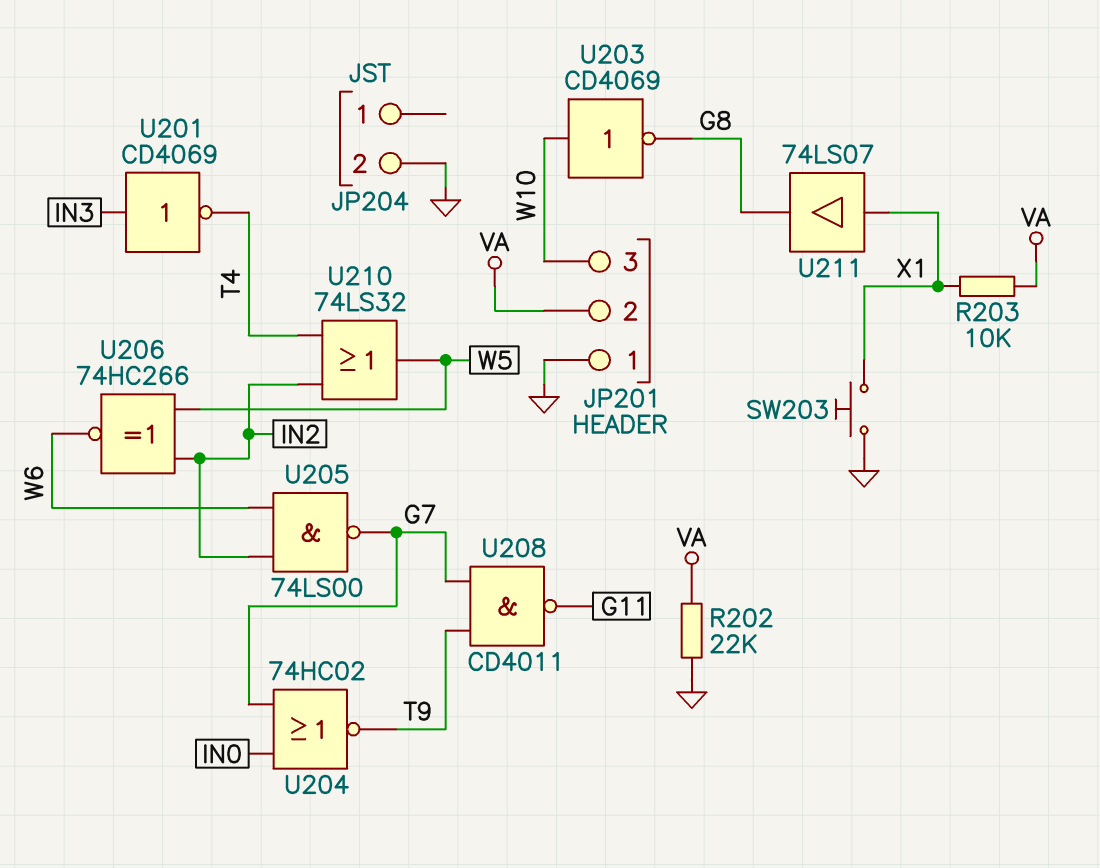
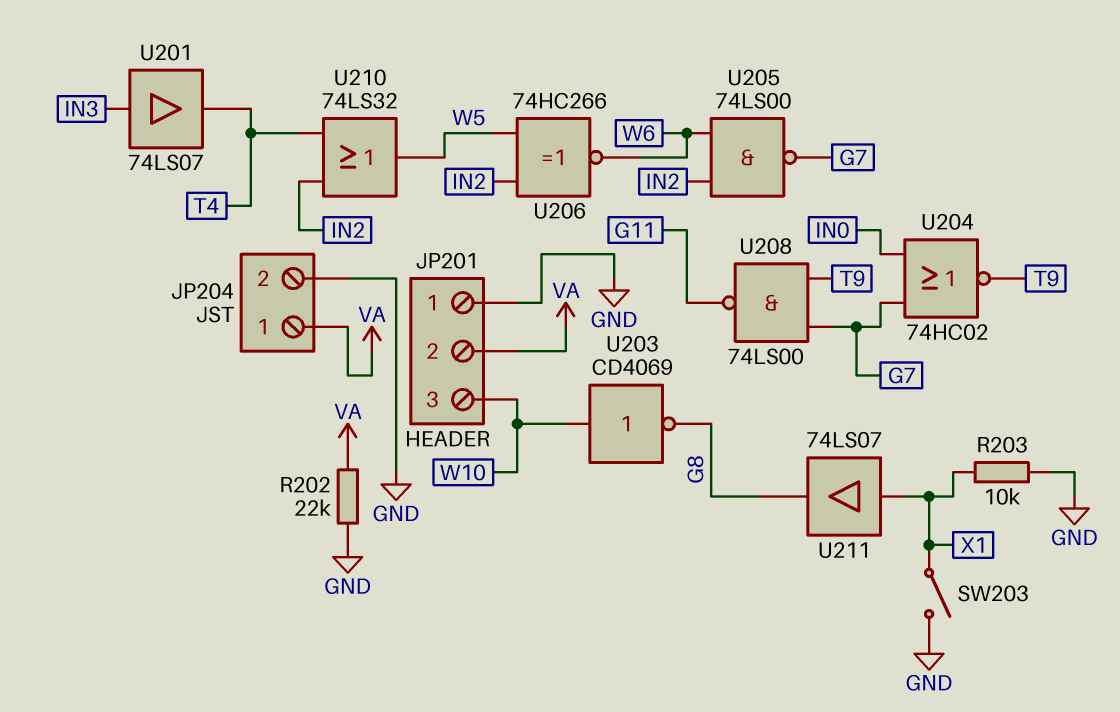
JP204 pin 1: none -> VA
R203: 10k (VA, X1) -> 10k (GND, X1)
SW203: button (GND, X1) -> switch (GND, X1)
U201: NOT CD4069 (in IN3, out T4) -> buffer 74LS07 (in IN3, out T4)
U208: NAND CD4011 (in G7, in T9, out G11) -> NAND 74LS00 (in G7, in T9, out G11)

